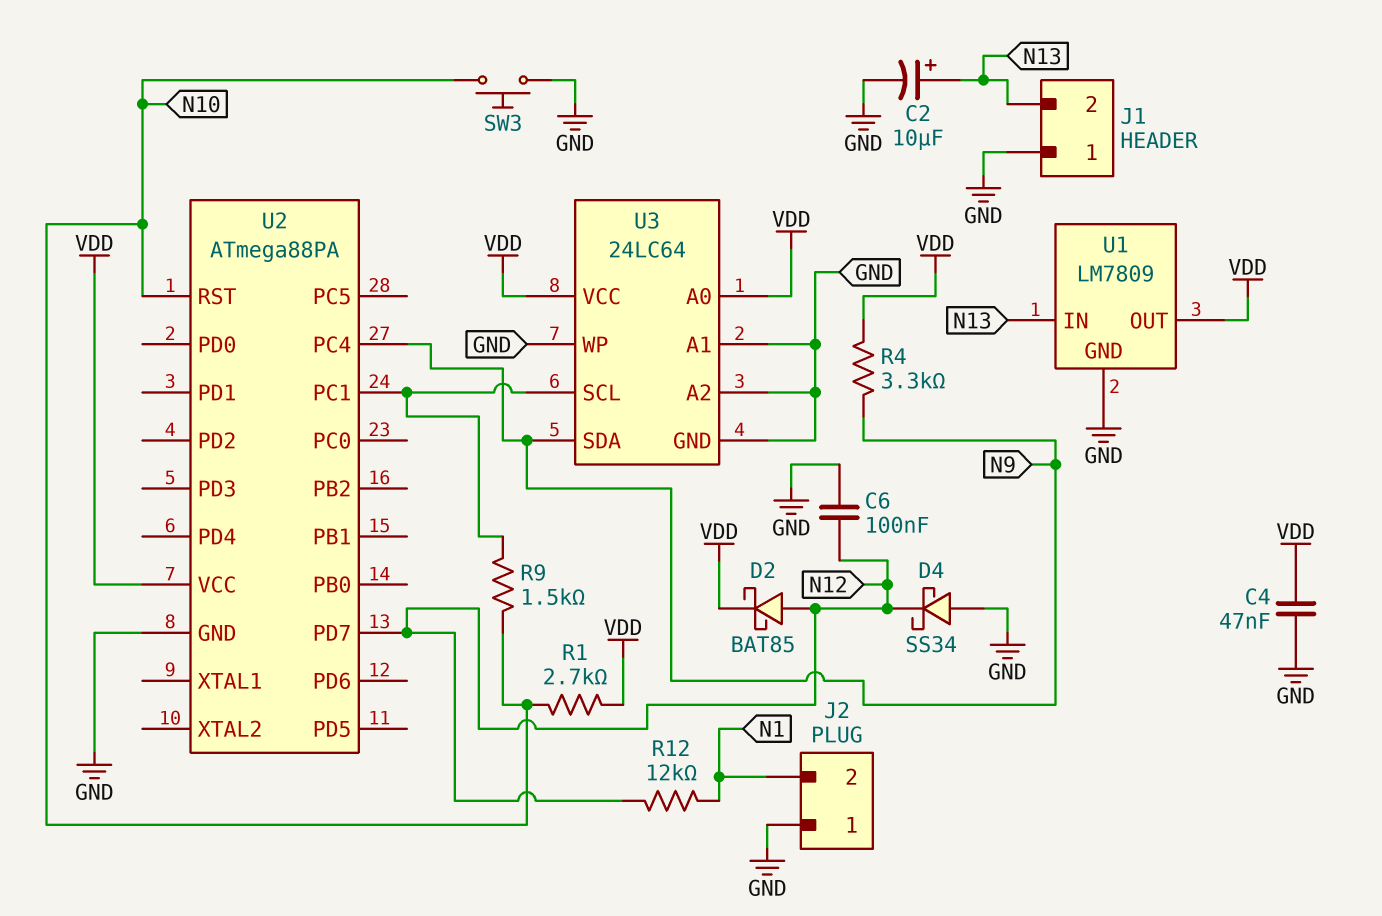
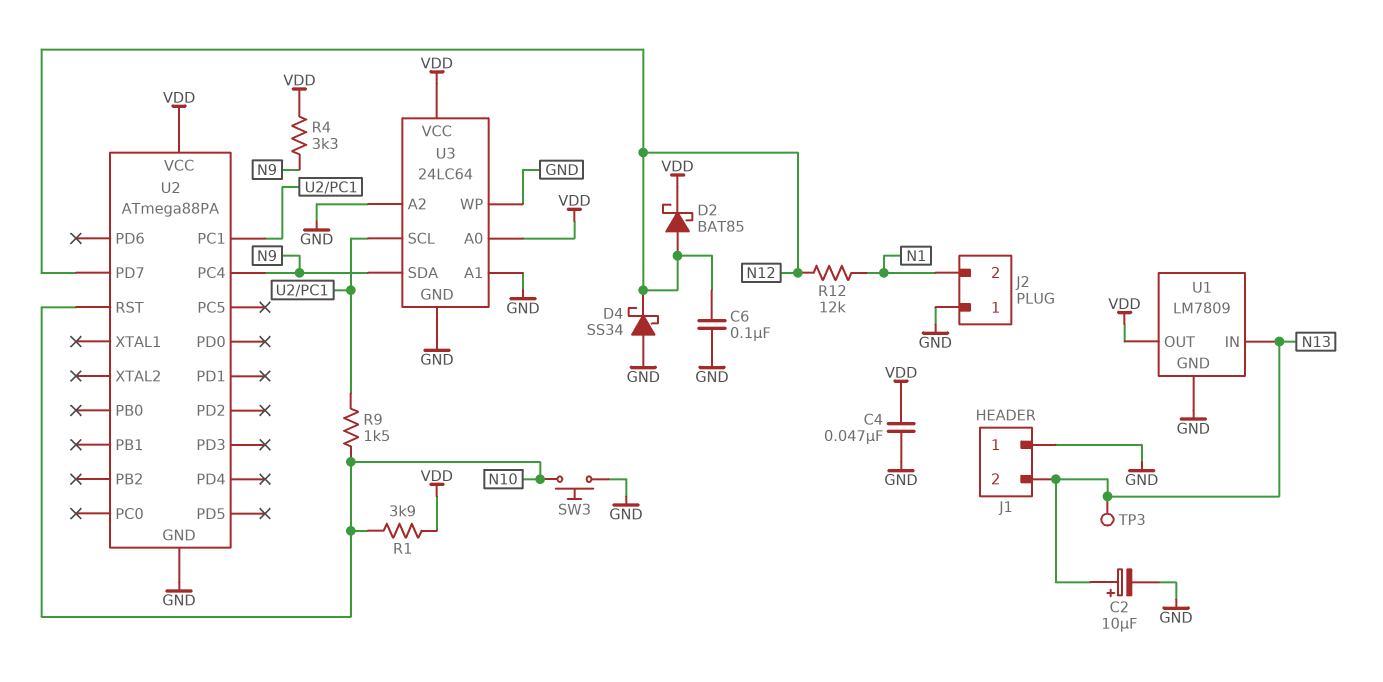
R1: 2.7k (N10, VDD) -> 3.9k (N10, VDD)
TP3: none -> test point (N13)

